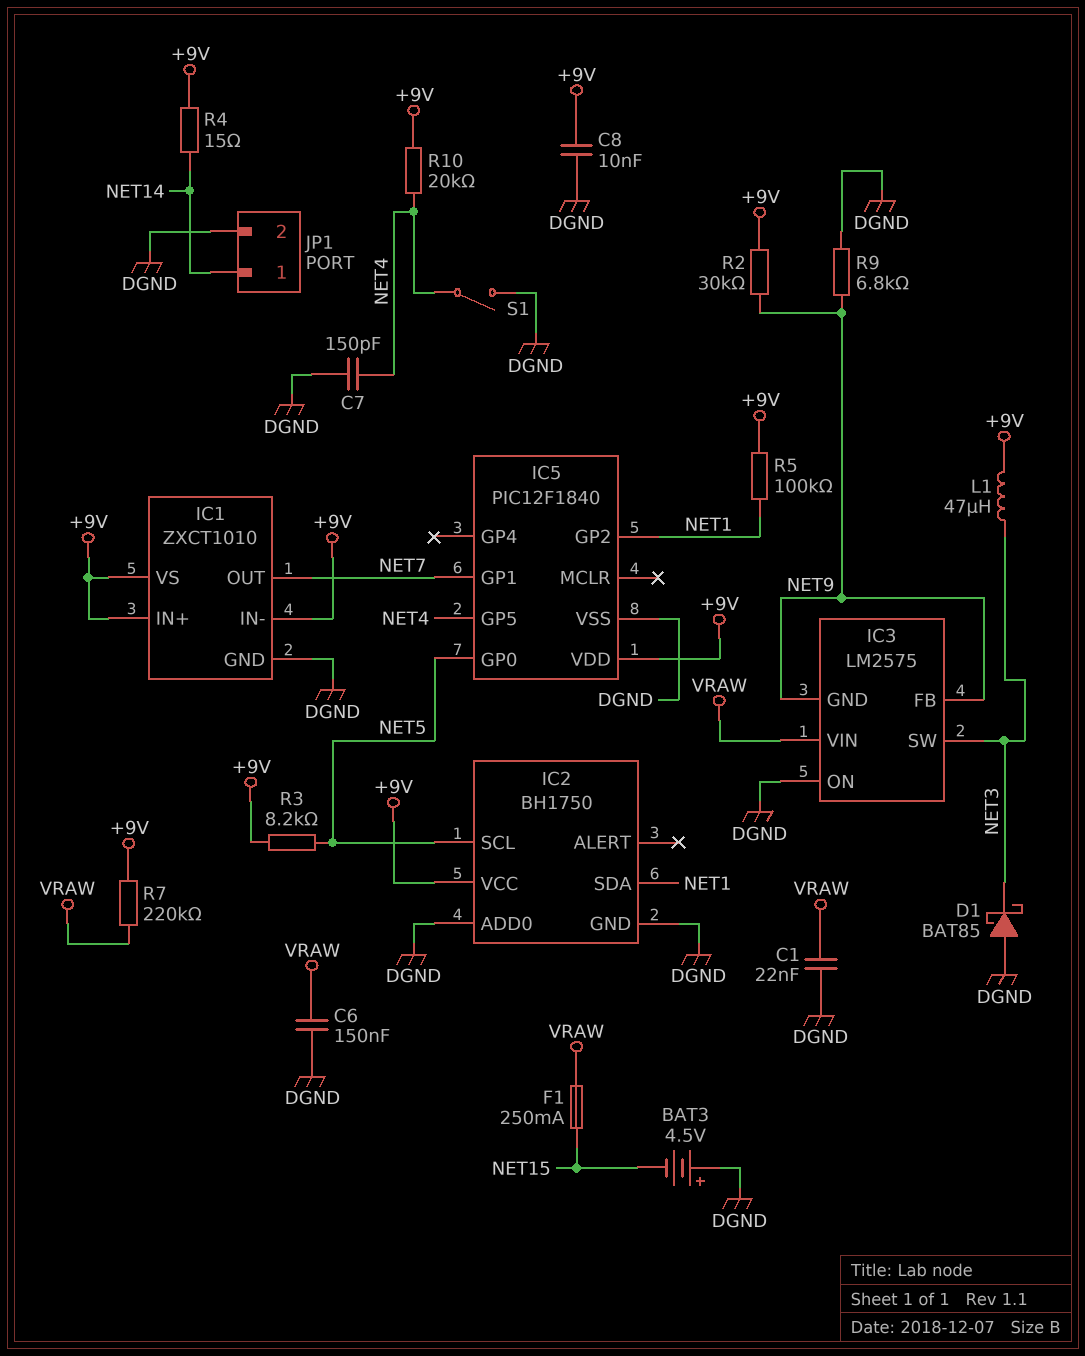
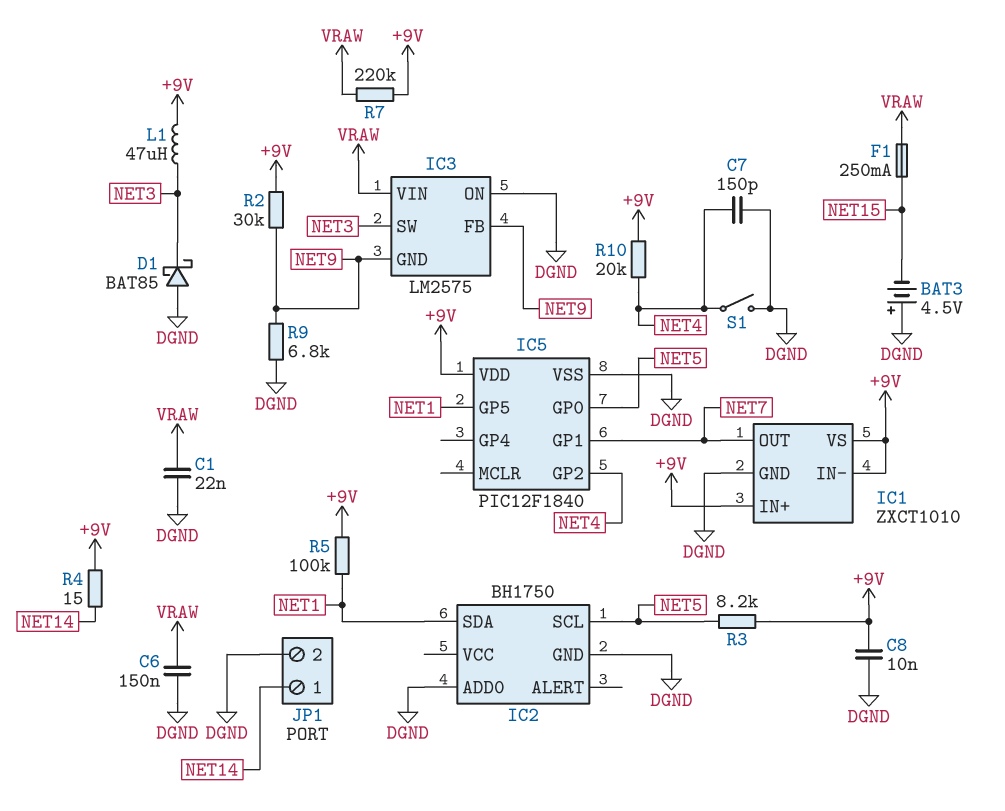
IC2 pin VCC: +9V -> none
IC5 pin GP2: NET1 -> NET4
IC5 pin GP5: NET4 -> NET1

